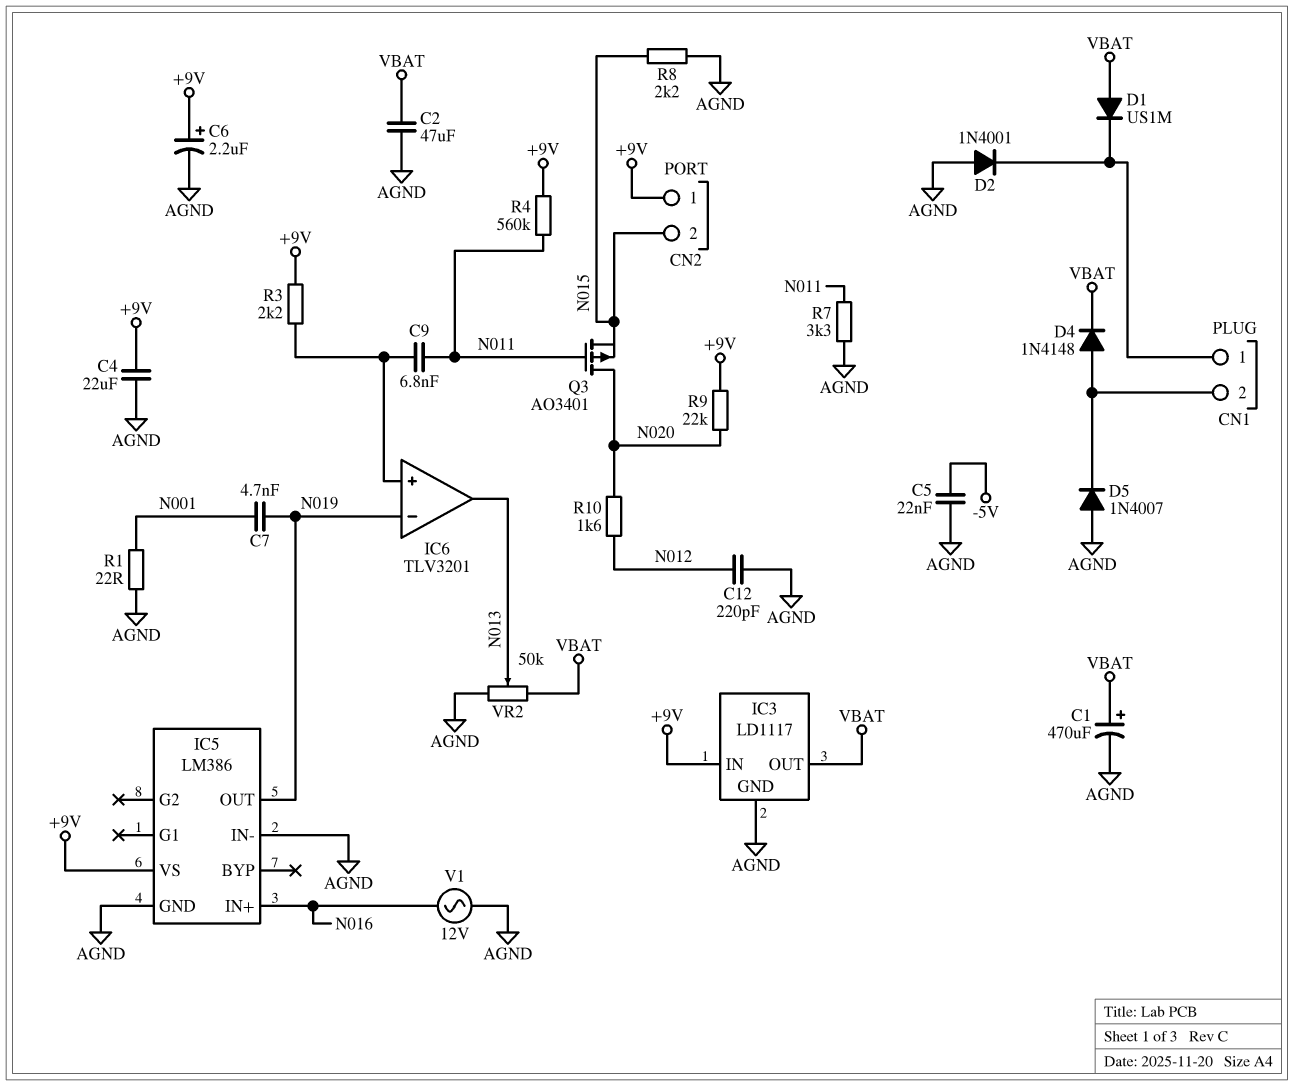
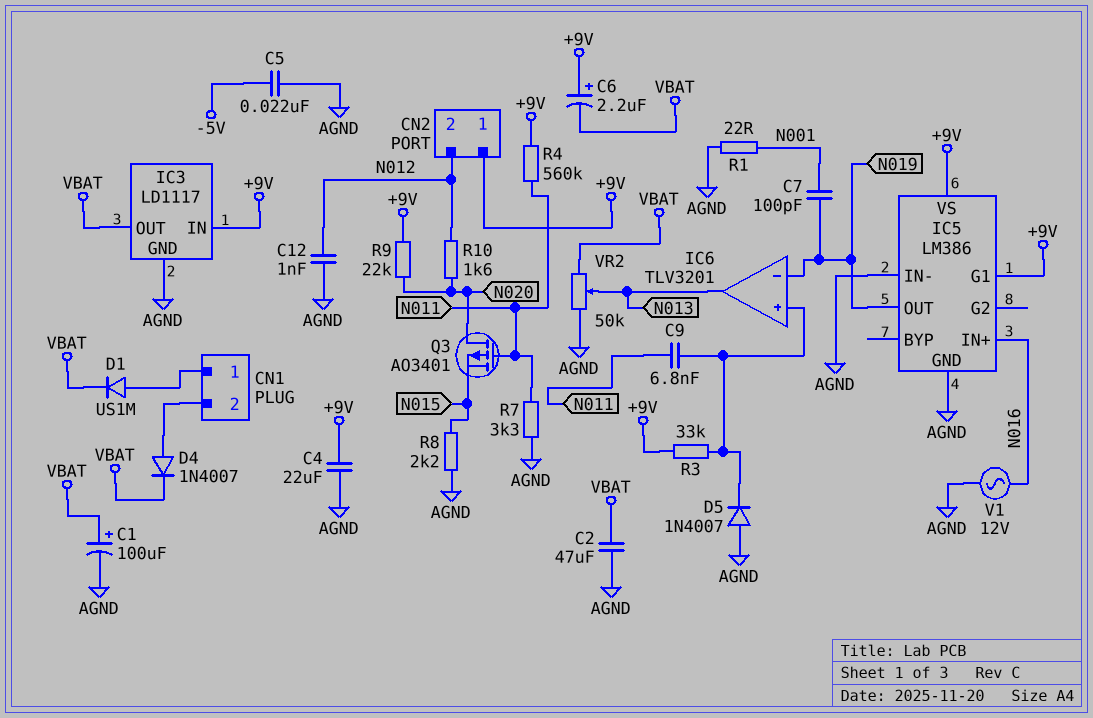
C1: 470uF (plus VBAT, minus AGND) -> 100uF (plus VBAT, minus AGND)
C6: 2.2uF (plus +9V, minus AGND) -> 2.2uF (plus +9V, minus VBAT)
C7: 4.7nF (N001, N019) -> 100pF (N001, N019)
C12: 220pF (AGND, N012) -> 1nF (AGND, N012)
CN2 pin 2: N015 -> N012
D1: diode US1M (A VBAT, K CN1/1) -> diode US1M (A CN1/1, K VBAT)
D2: diode 1N4001 (A AGND, K CN1/1) -> none
D4: diode 1N4148 (A CN1/2, K VBAT) -> diode 1N4007 (A CN1/2, K VBAT)
D5: diode 1N4007 (A AGND, K CN1/2) -> diode 1N4007 (A AGND, K IC6/in+)
IC5 pin G1: none -> +9V
R3: 2.2k (+9V, IC6/in+) -> 33k (+9V, IC6/in+)

